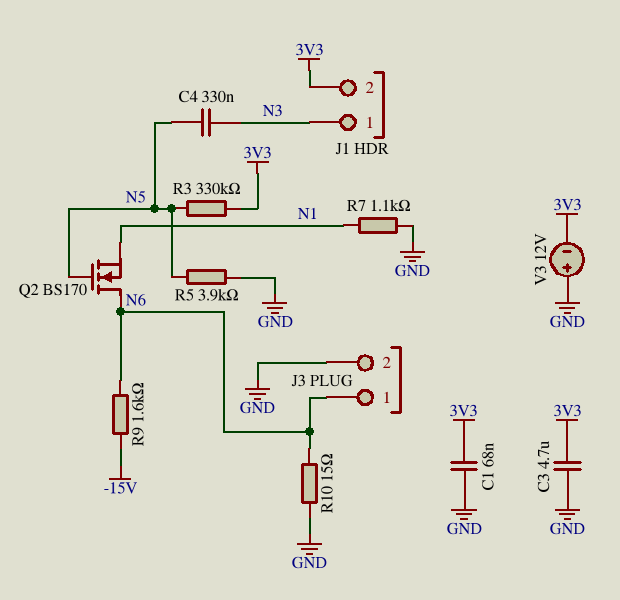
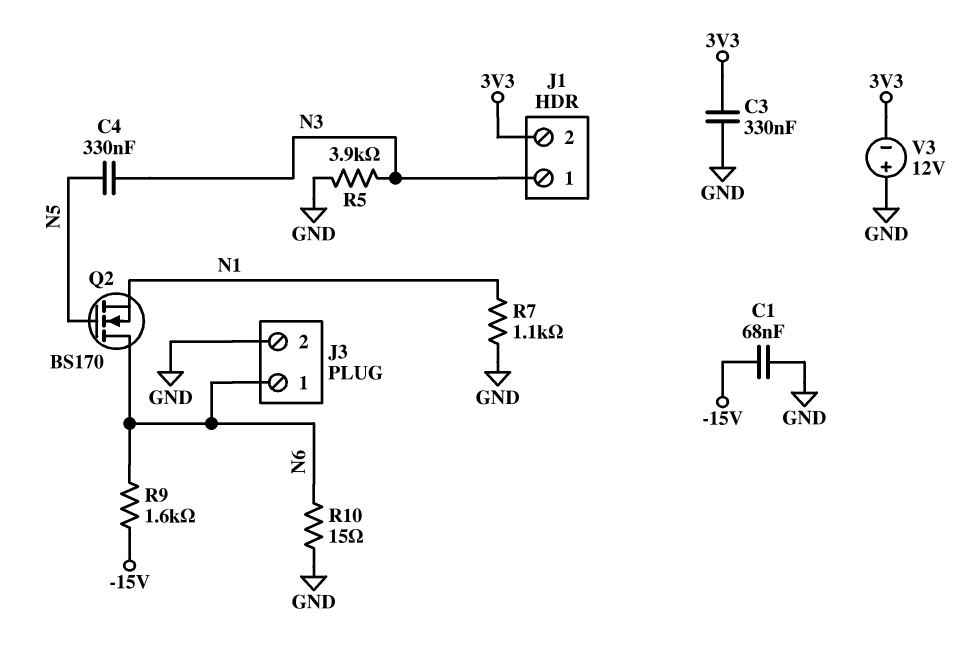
C1: 68nF (3V3, GND) -> 68nF (-15V, GND)
C3: 4.7uF (3V3, GND) -> 330nF (3V3, GND)
R3: 330k (3V3, N5) -> none
R5: 3.9k (GND, N5) -> 3.9k (GND, N3)

